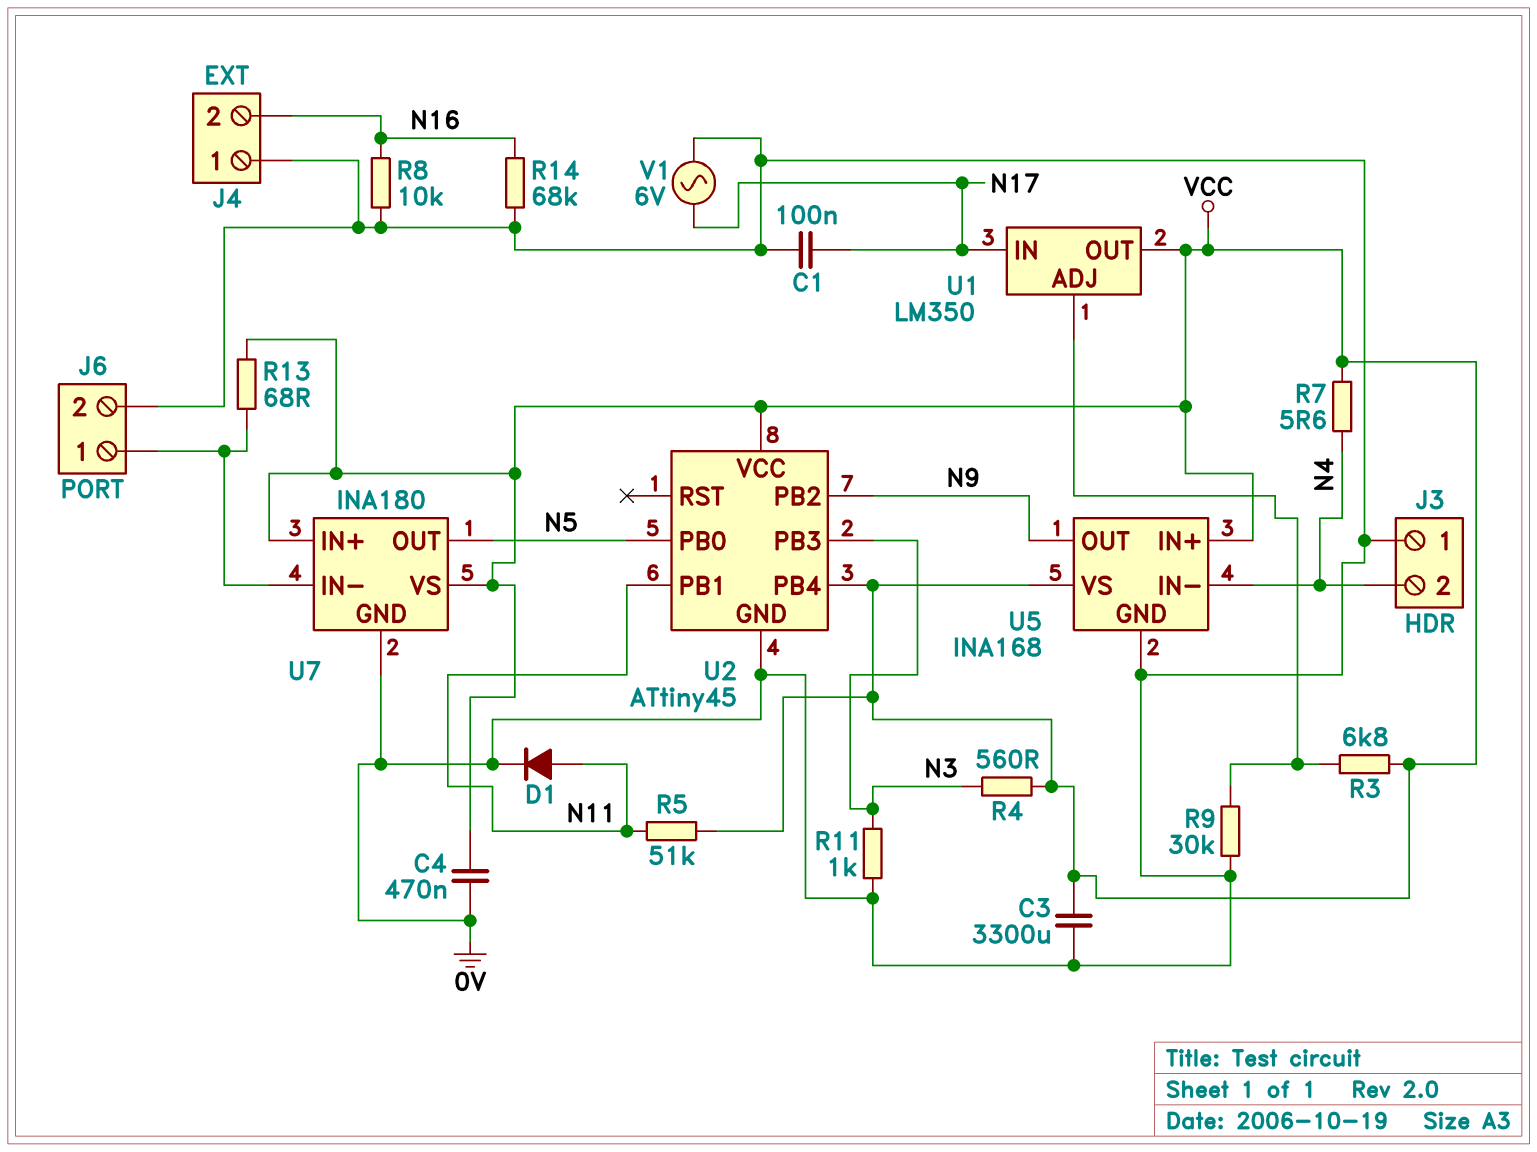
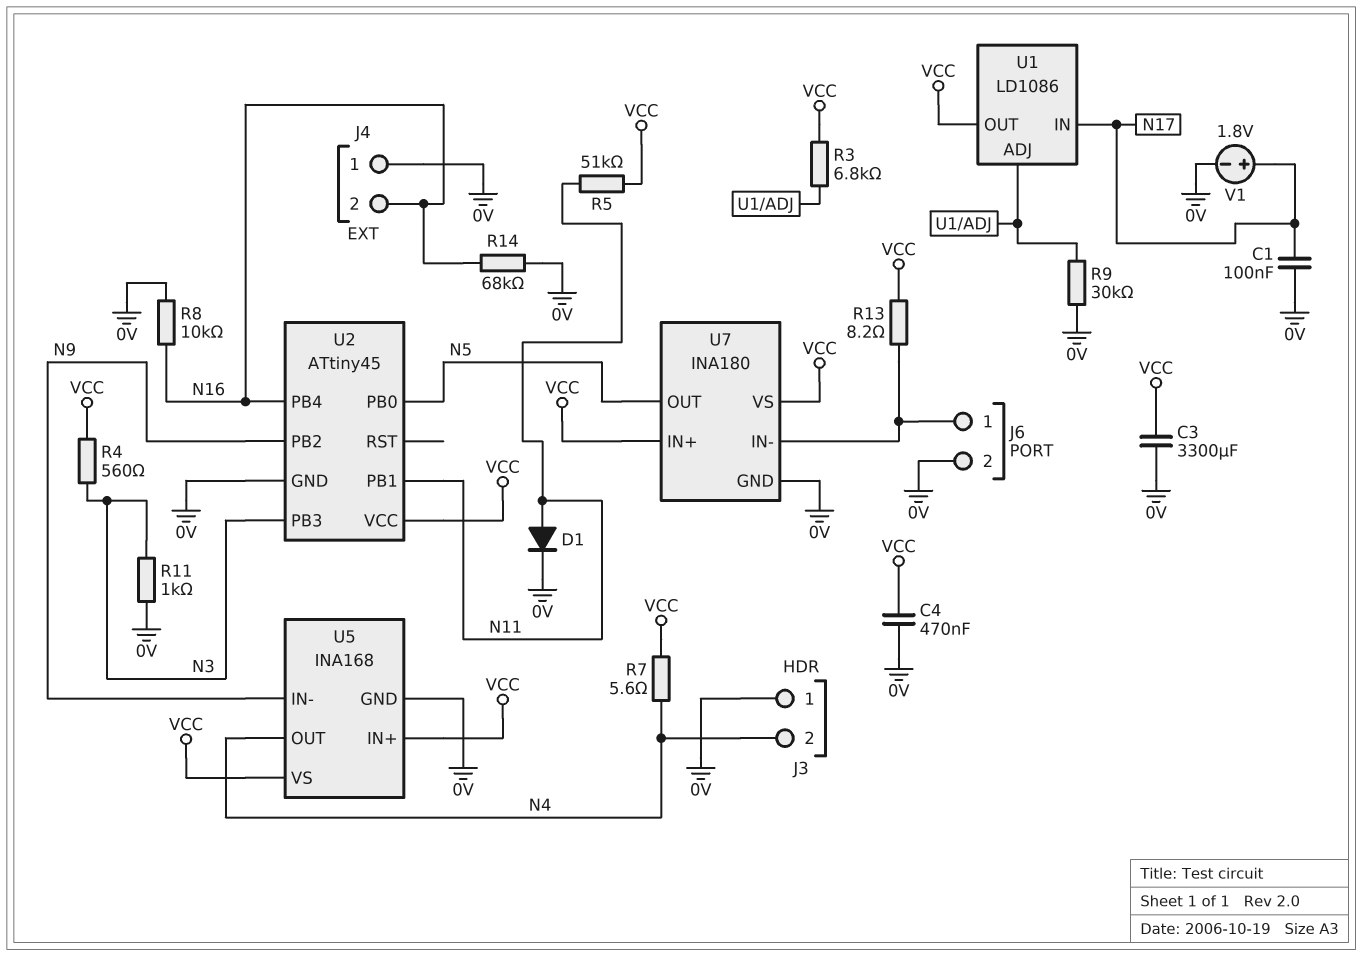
R13: 68 (J6/1, VCC) -> 8.2 (J6/1, VCC)
U1: LM350 -> LD1086
U2 pin PB4: VCC -> N16
U5 pin IN-: N4 -> N9
U5 pin OUT: N9 -> N4
V1: AC 6V (0V, N17) -> 1.8V (plus N17, minus 0V)

